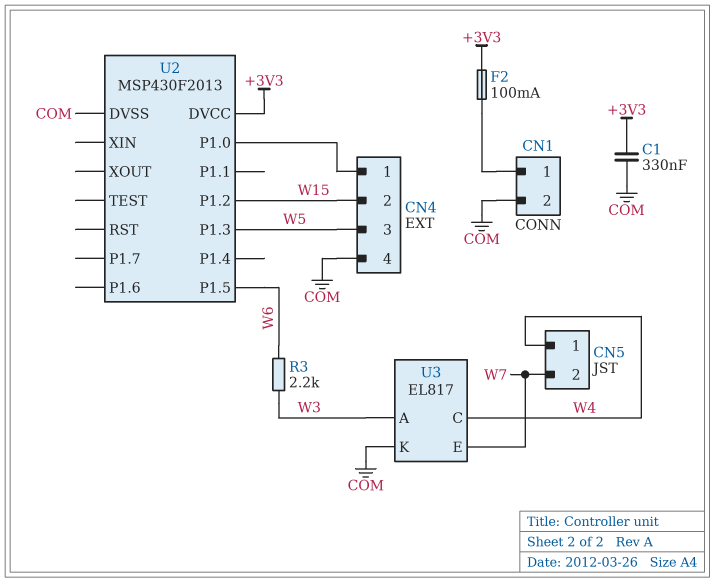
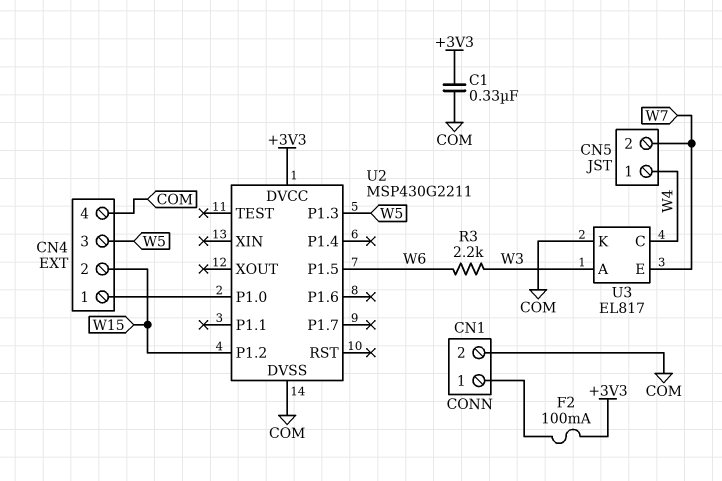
U2: MSP430F2013 -> MSP430G2211

